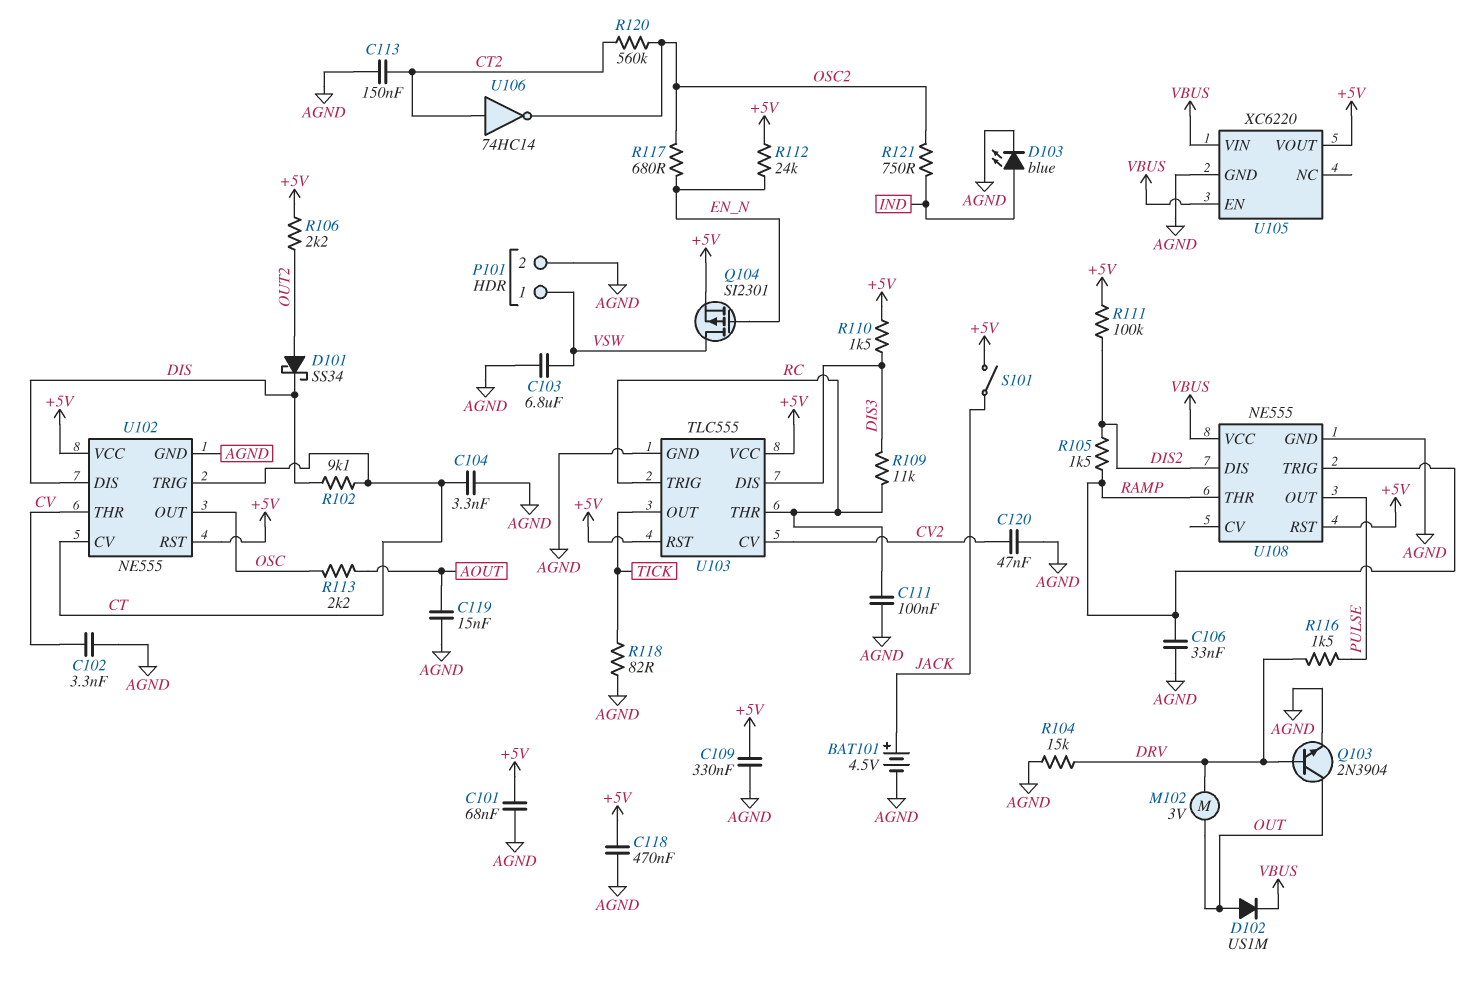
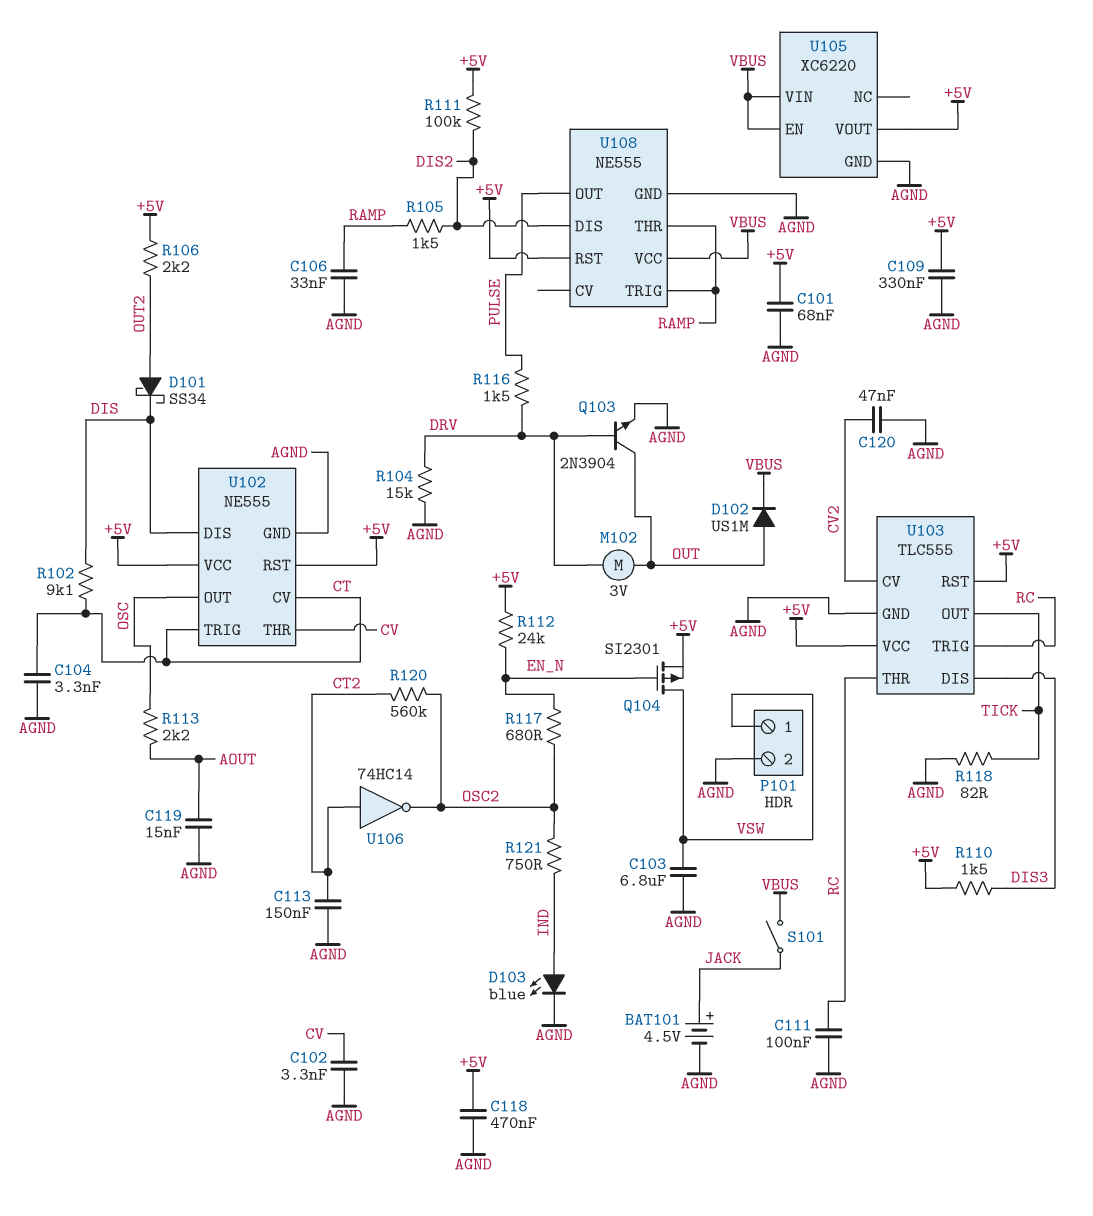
R109: 11k (DIS3, RC) -> none
S101: switch (+5V, JACK) -> switch (JACK, VBUS)

